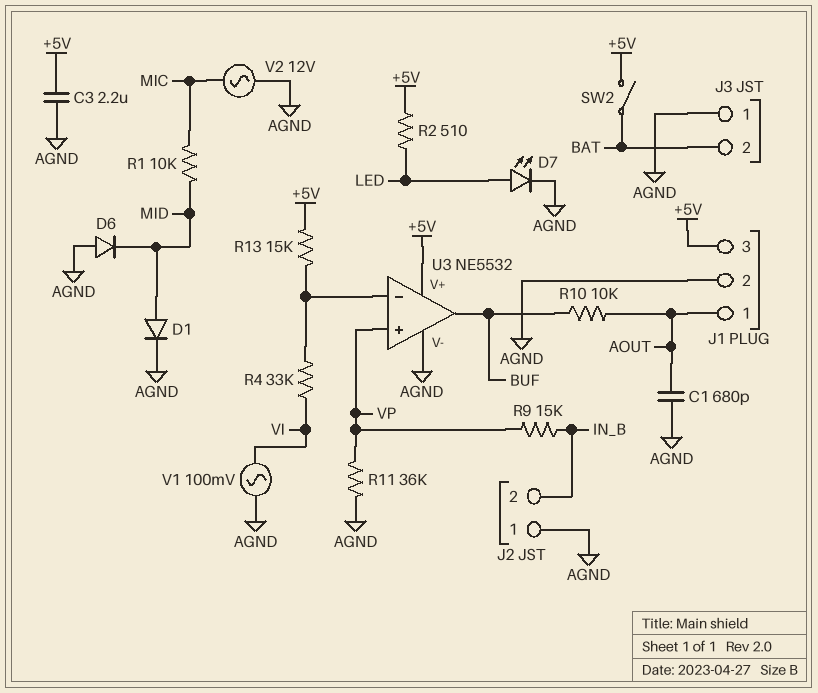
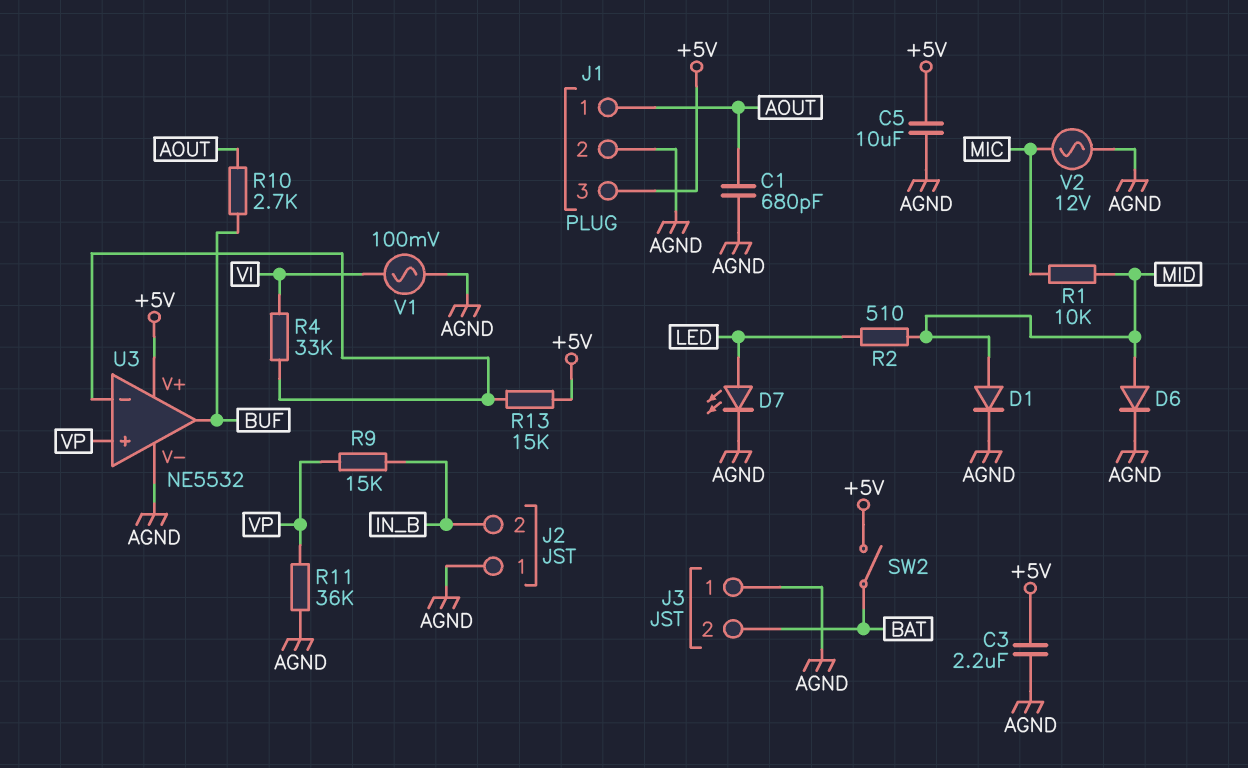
C5: none -> 10uF (+5V, AGND)
D6: diode (A AGND, K MID) -> diode (A MID, K AGND)
R2: 510 (+5V, LED) -> 510 (LED, MID)
R10: 10k (AOUT, BUF) -> 2.7k (AOUT, BUF)

